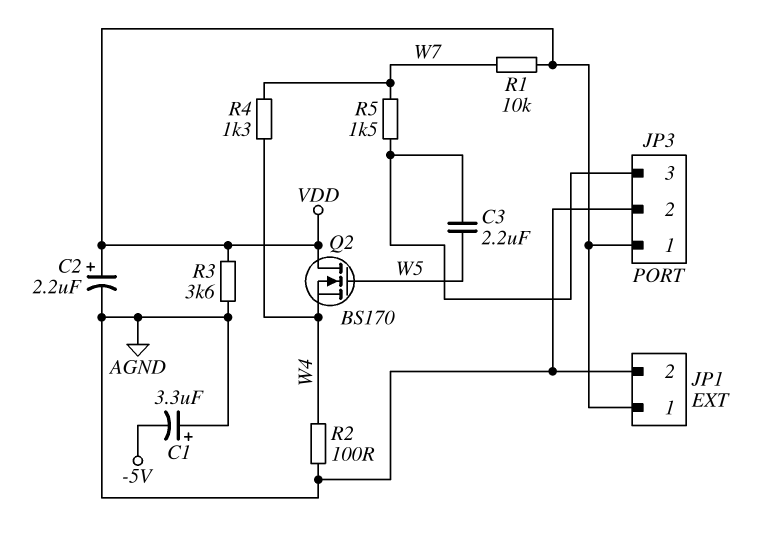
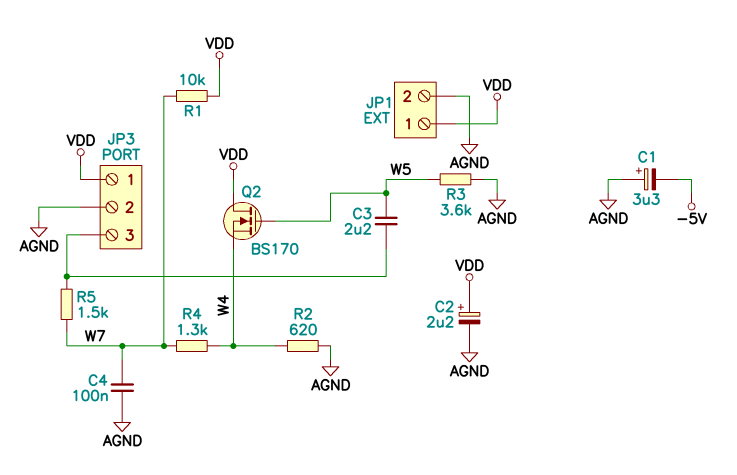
C4: none -> 100nF (AGND, W7)
R2: 100 (AGND, W4) -> 620 (AGND, W4)
R3: 3.6k (AGND, VDD) -> 3.6k (AGND, W5)

